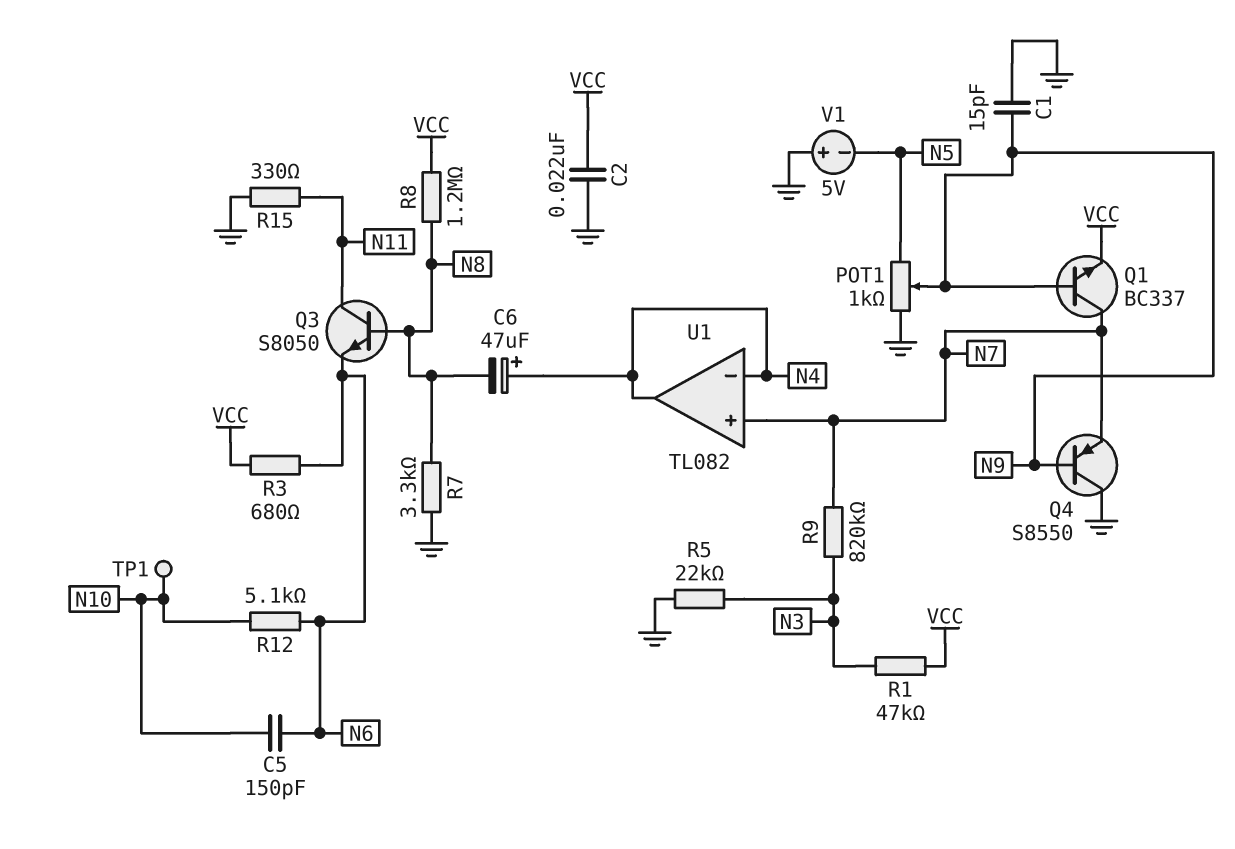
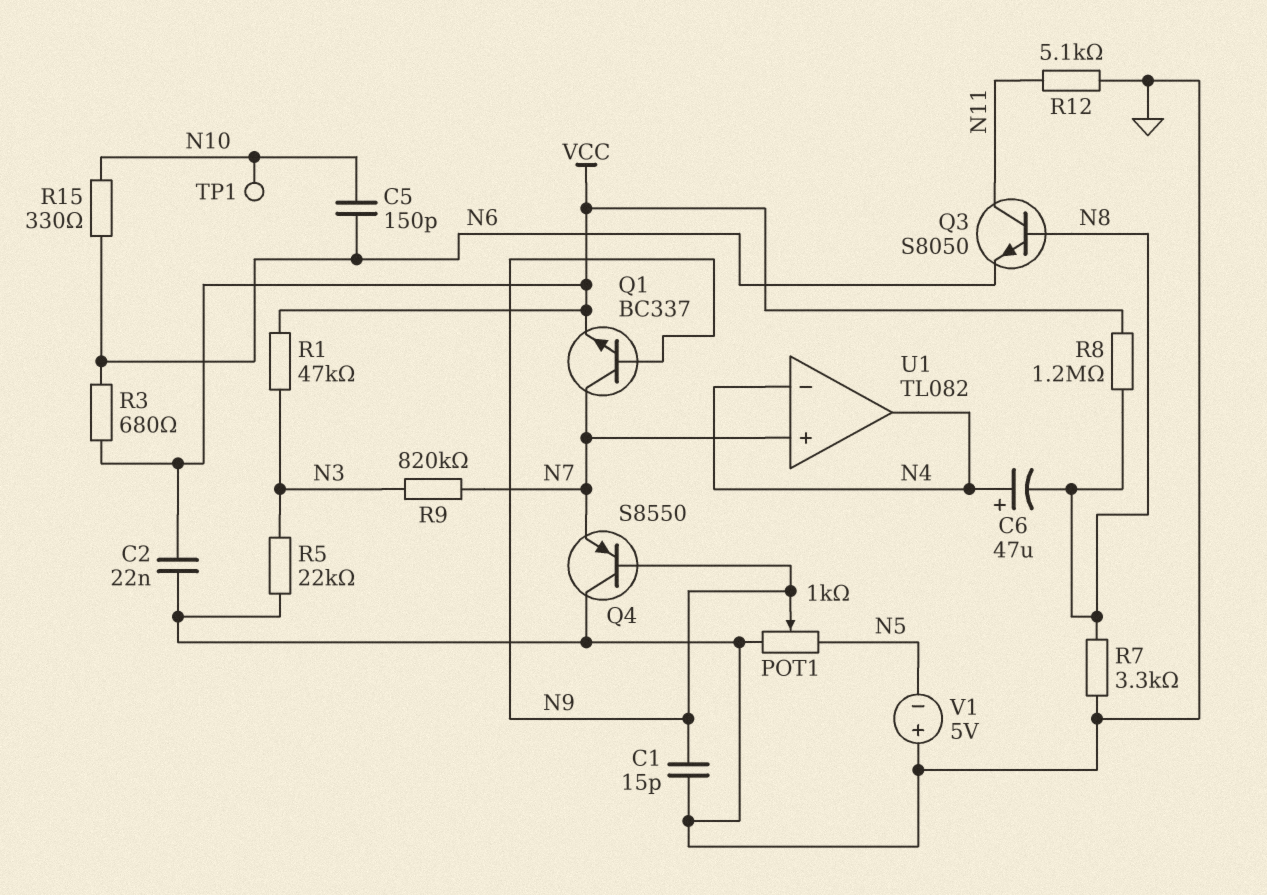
R12: 5.1k (N6, N10) -> 5.1k (GND, N11)
R15: 330 (GND, N11) -> 330 (N6, N10)

